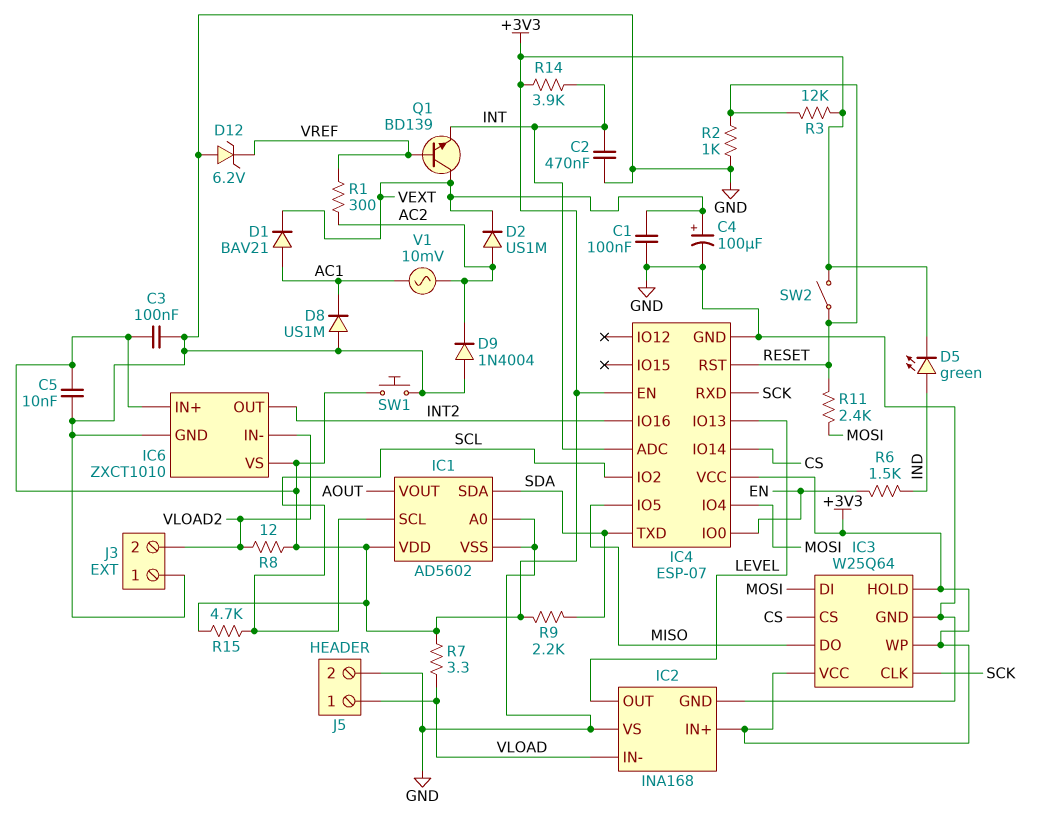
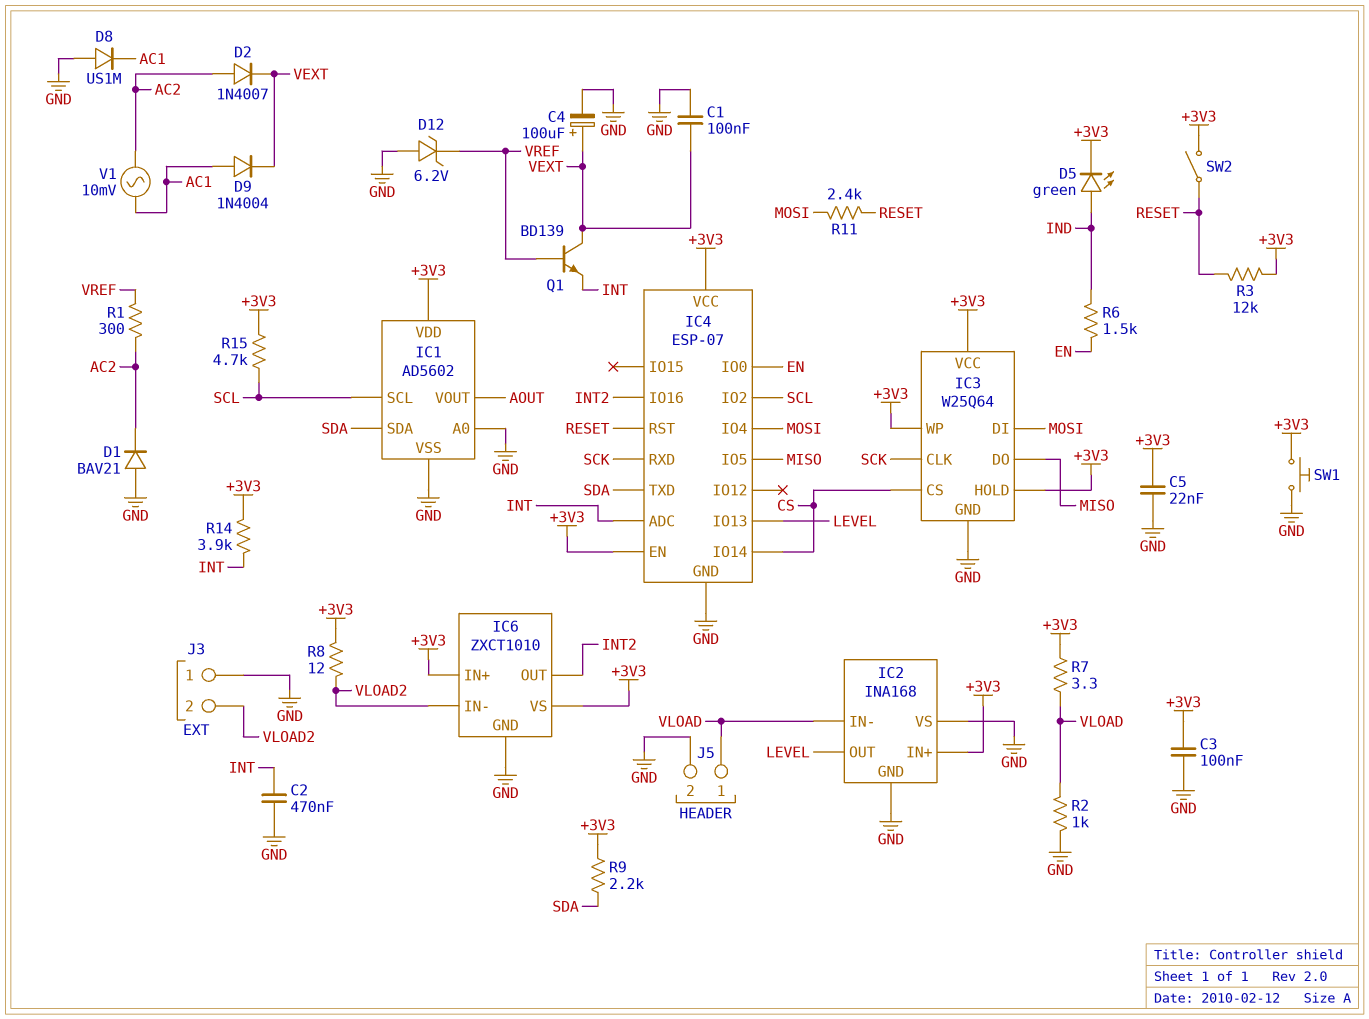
C5: 10nF (+3V3, GND) -> 22nF (+3V3, GND)
D1: diode BAV21 (A AC1, K VEXT) -> diode BAV21 (A GND, K AC2)
D2: diode US1M (A AC2, K VEXT) -> diode 1N4007 (A AC2, K VEXT)
D9: diode 1N4004 (A GND, K AC2) -> diode 1N4004 (A AC1, K VEXT)
R2: 1k (GND, RESET) -> 1k (GND, VLOAD)

